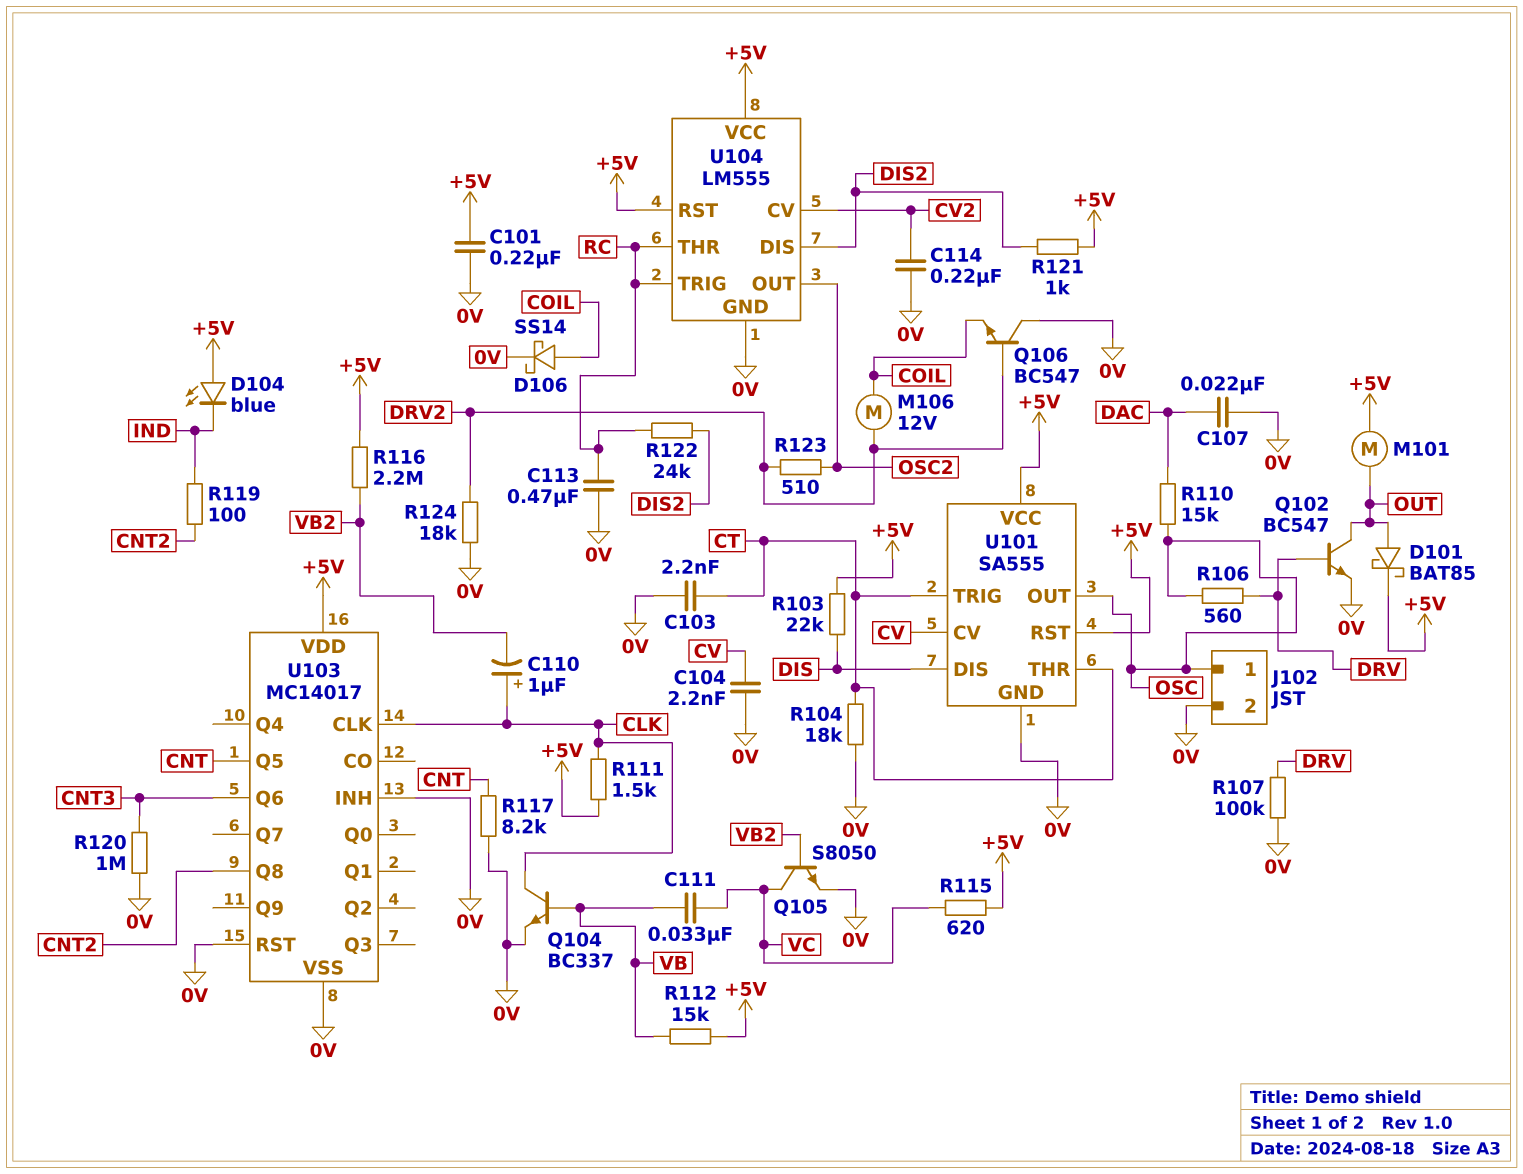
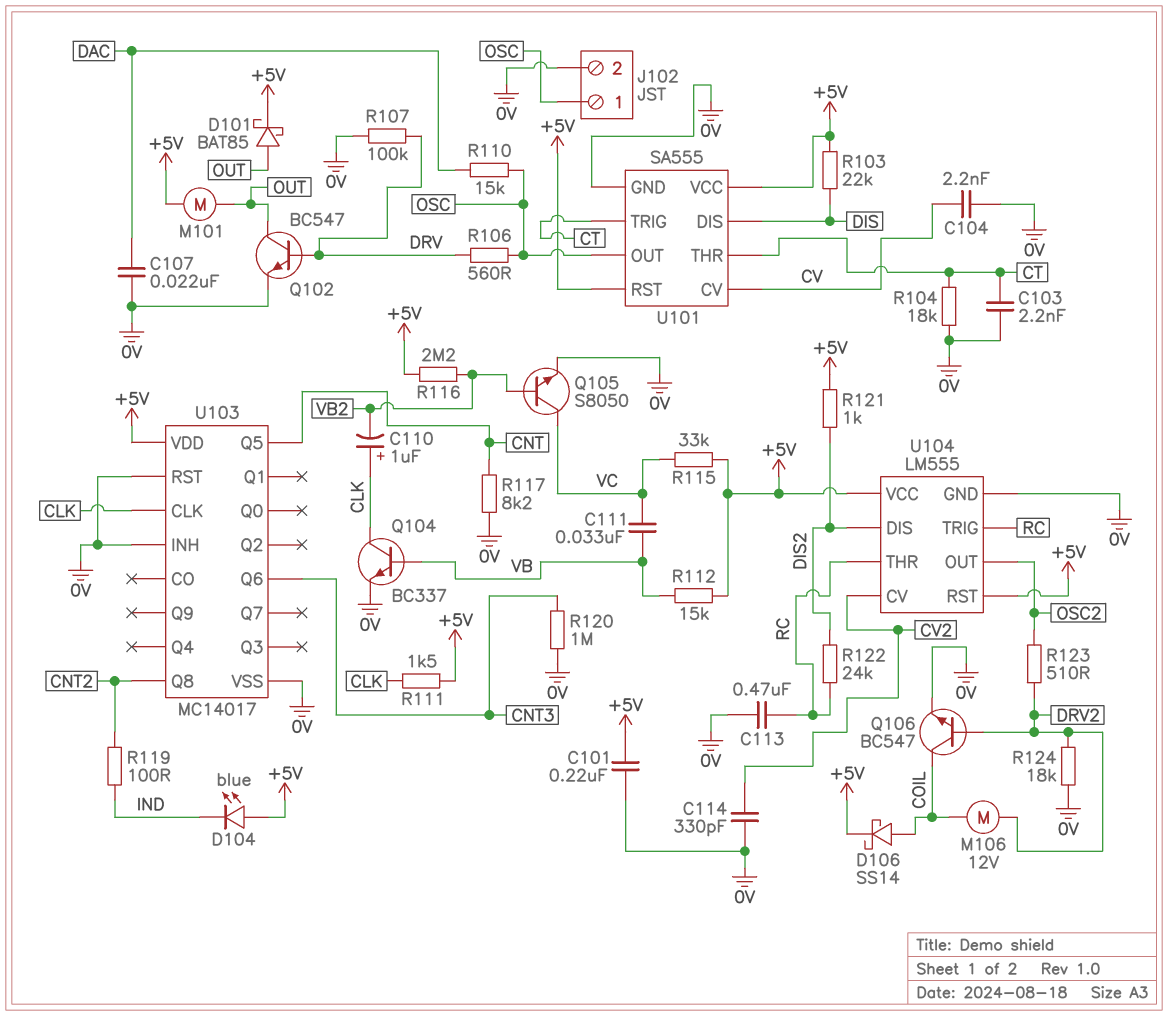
C114: 220nF (0V, CV2) -> 330pF (0V, CV2)
D106: schottky SS14 (A COIL, K 0V) -> schottky SS14 (A COIL, K +5V)
Q106: NPN BC547 (B DRV2, C 0V, E COIL) -> NPN BC547 (B DRV2, C COIL, E 0V)
R115: 620 (+5V, VC) -> 33k (+5V, VC)

